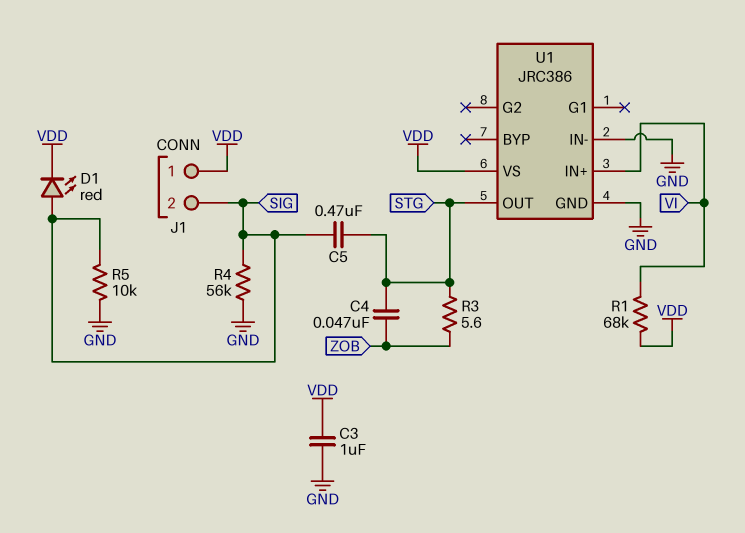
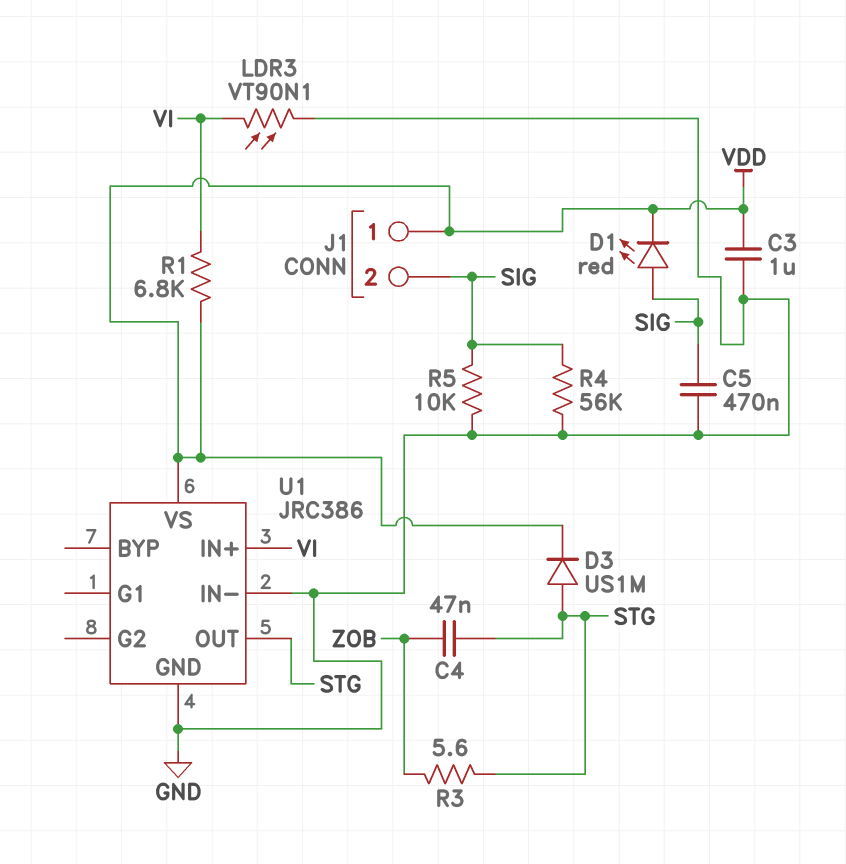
C5: 470nF (SIG, STG) -> 470nF (GND, SIG)
D3: none -> diode US1M (A STG, K VDD)
LDR3: none -> VT90N1 (GND, VI)
R1: 68k (VDD, VI) -> 6.8k (VDD, VI)

